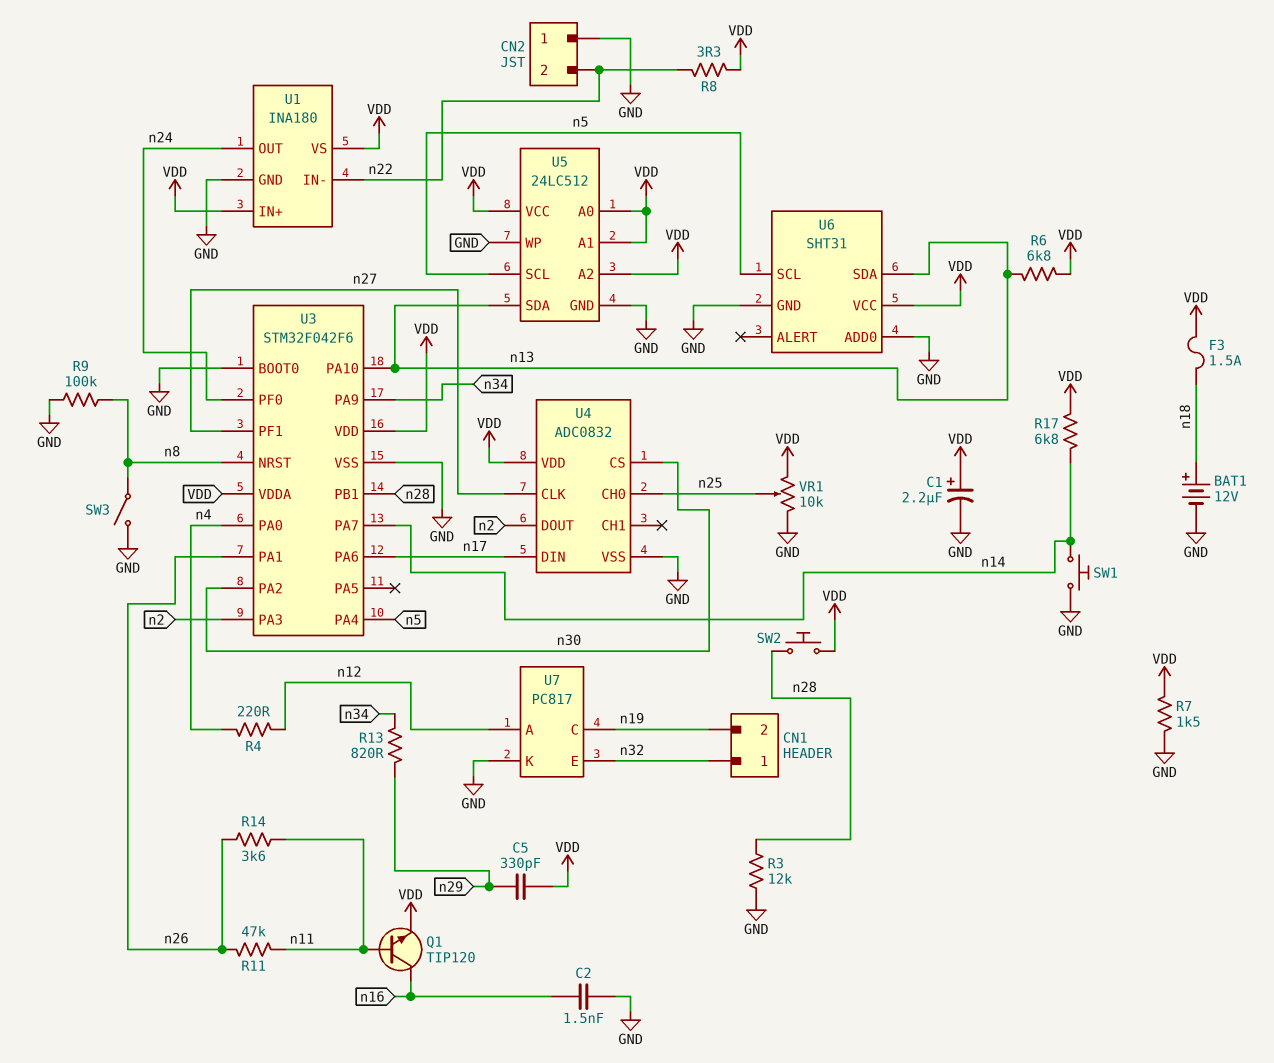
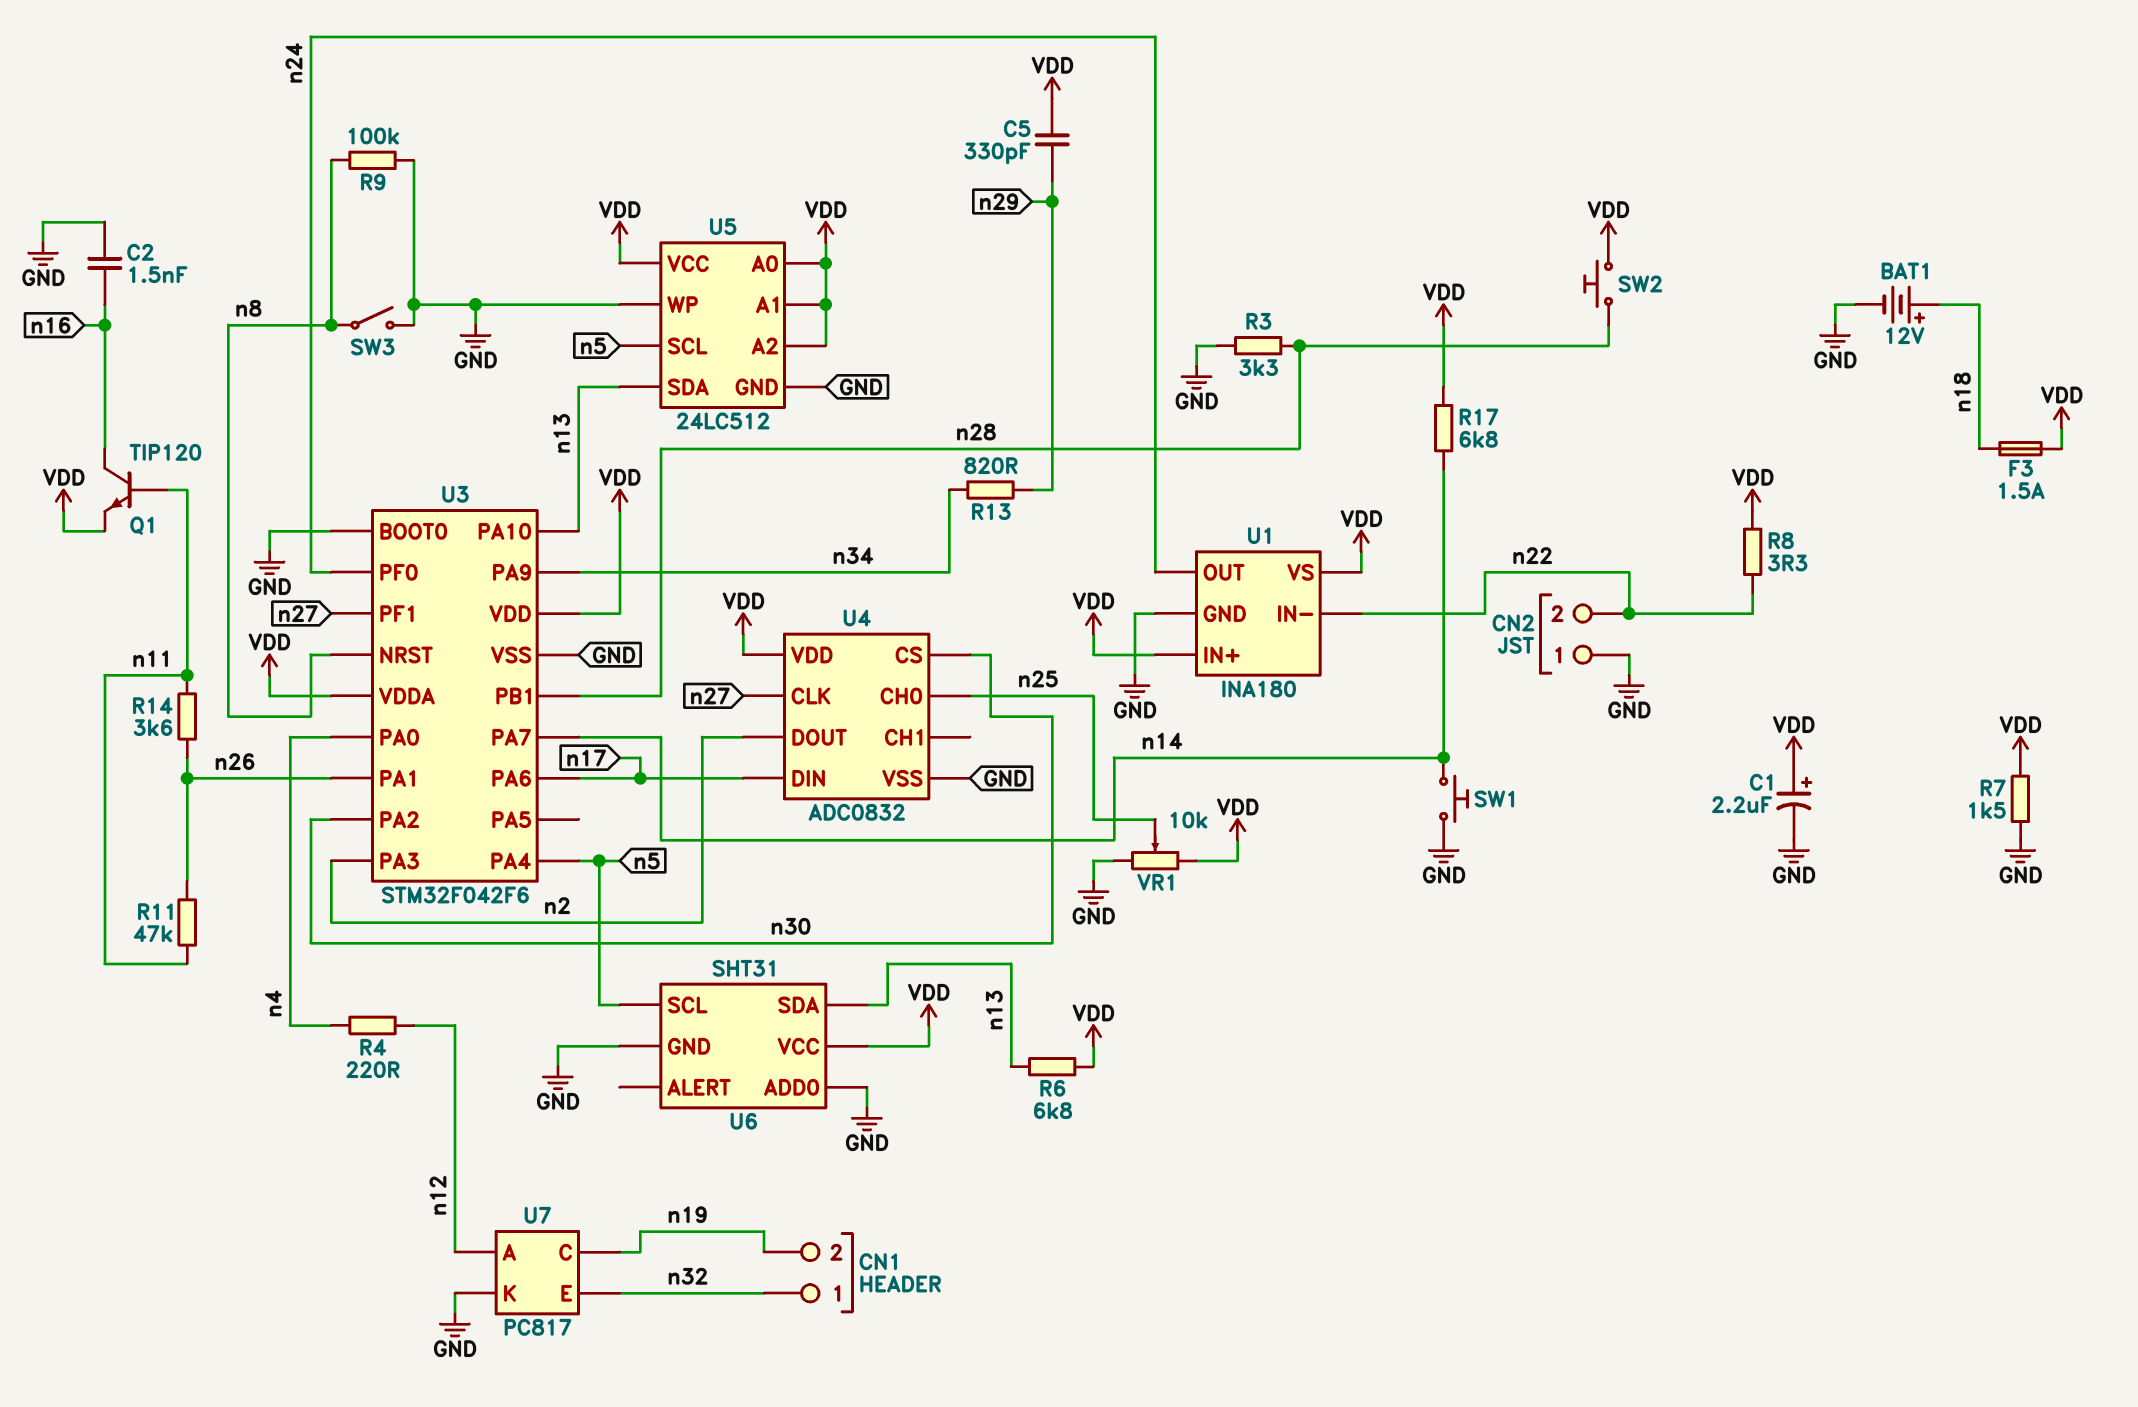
R3: 12k (GND, n28) -> 3.3k (GND, n28)

